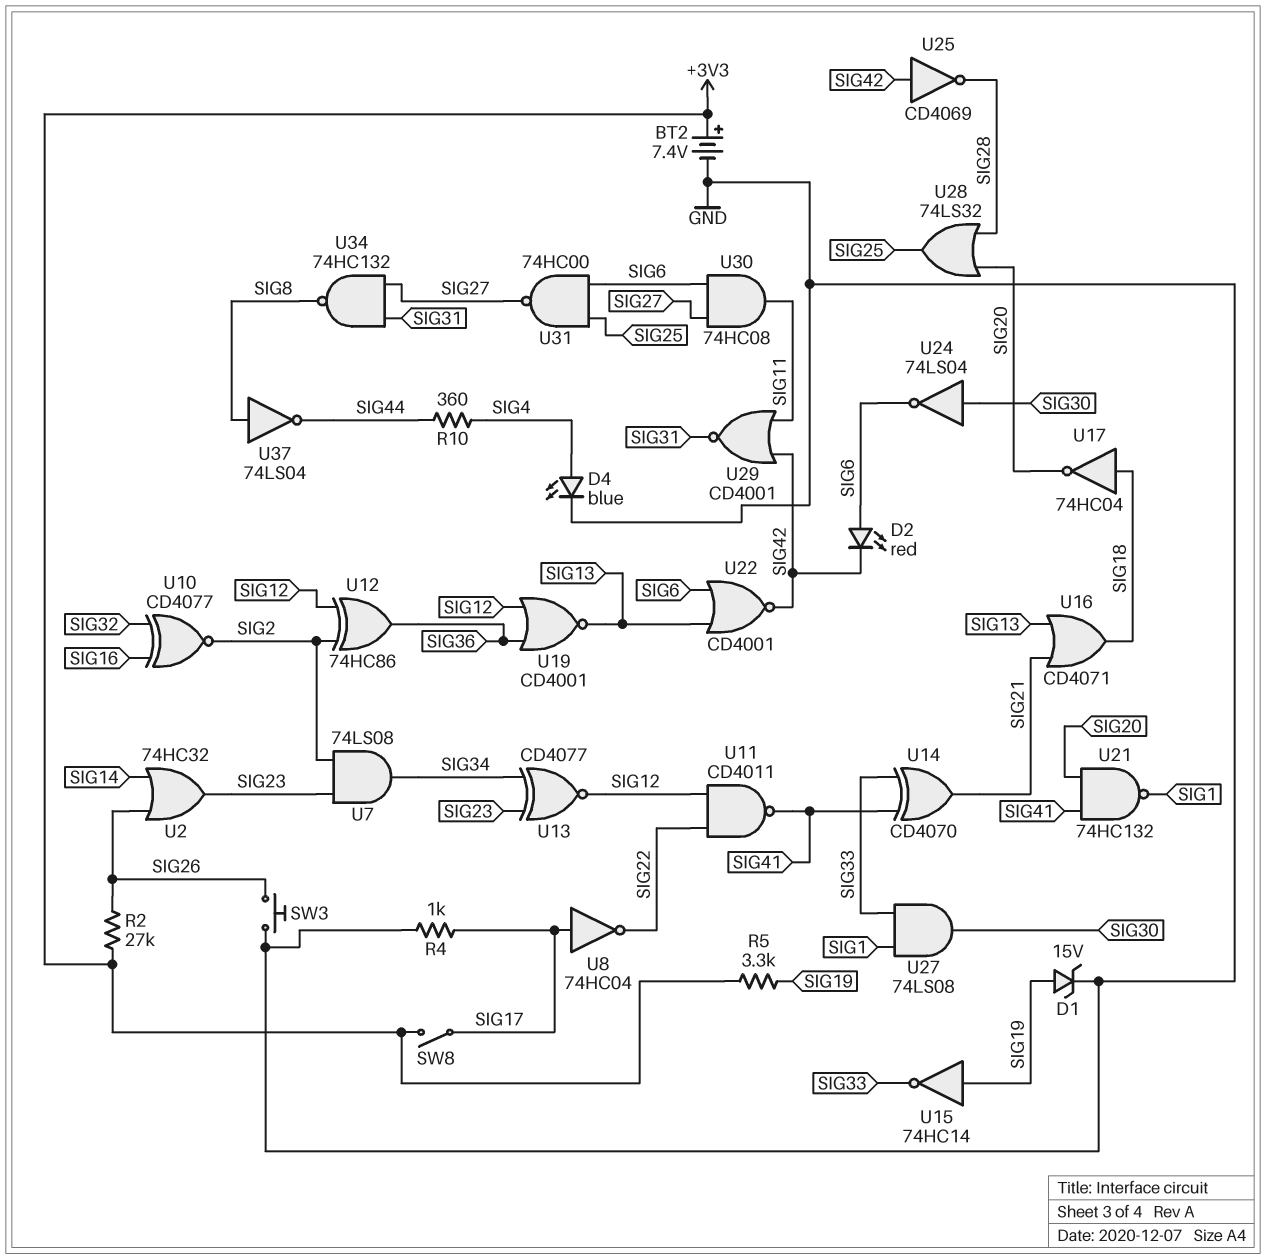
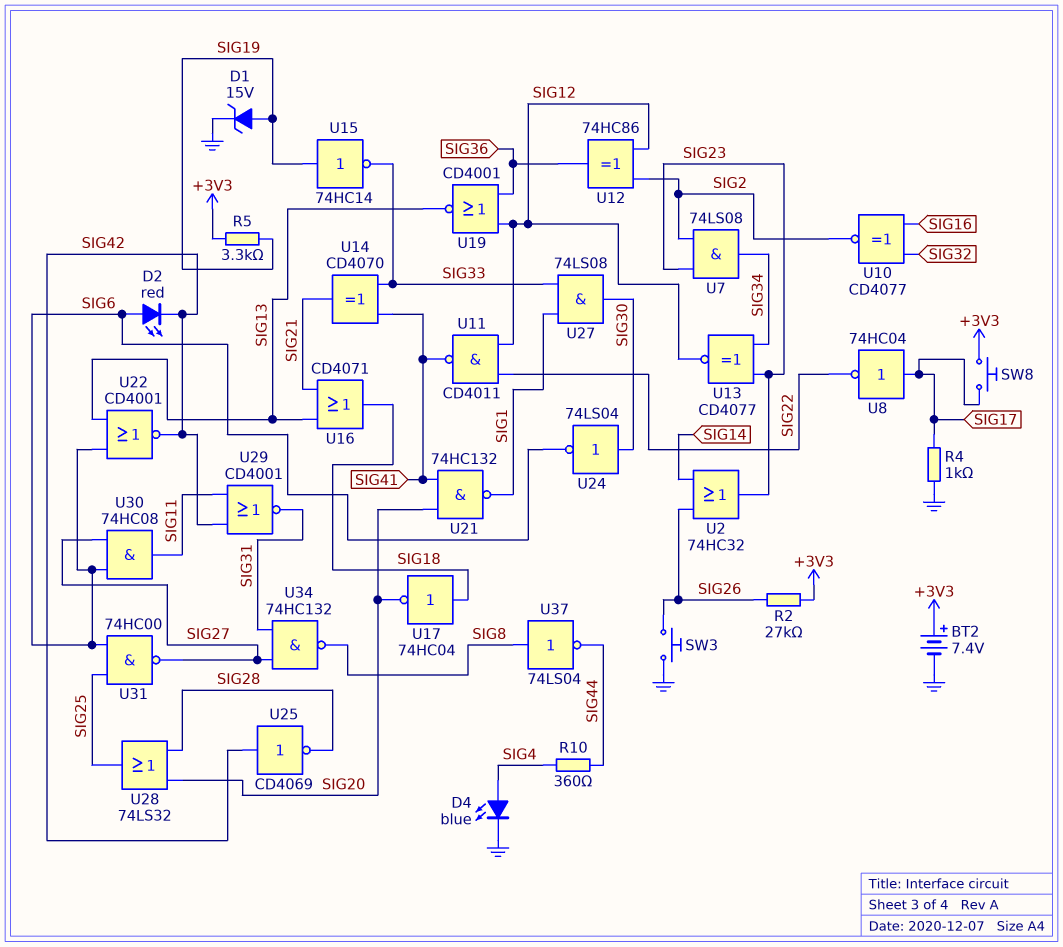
SW8: switch (+3V3, SIG17) -> button (+3V3, SIG17)

